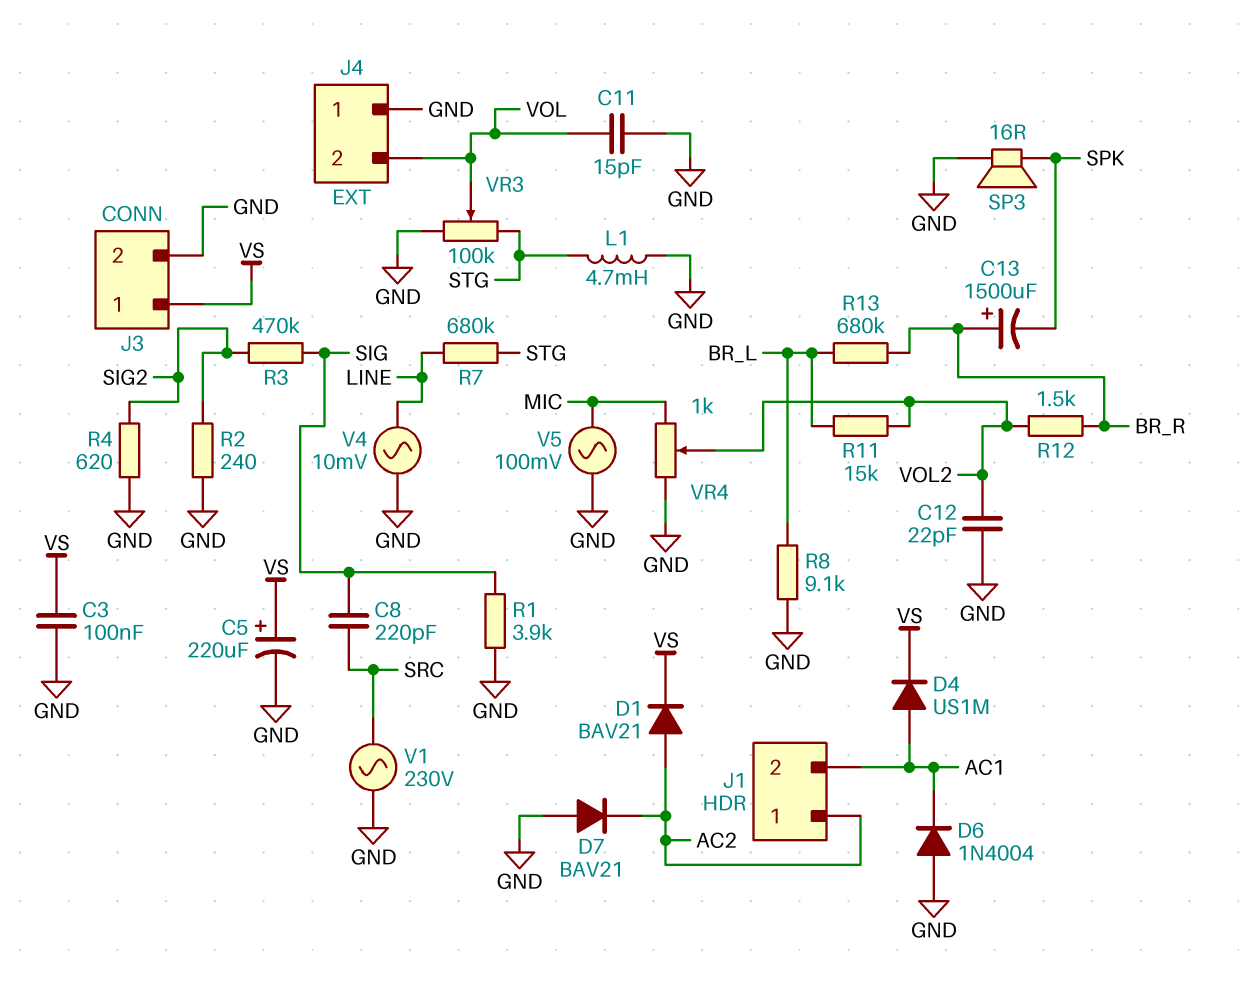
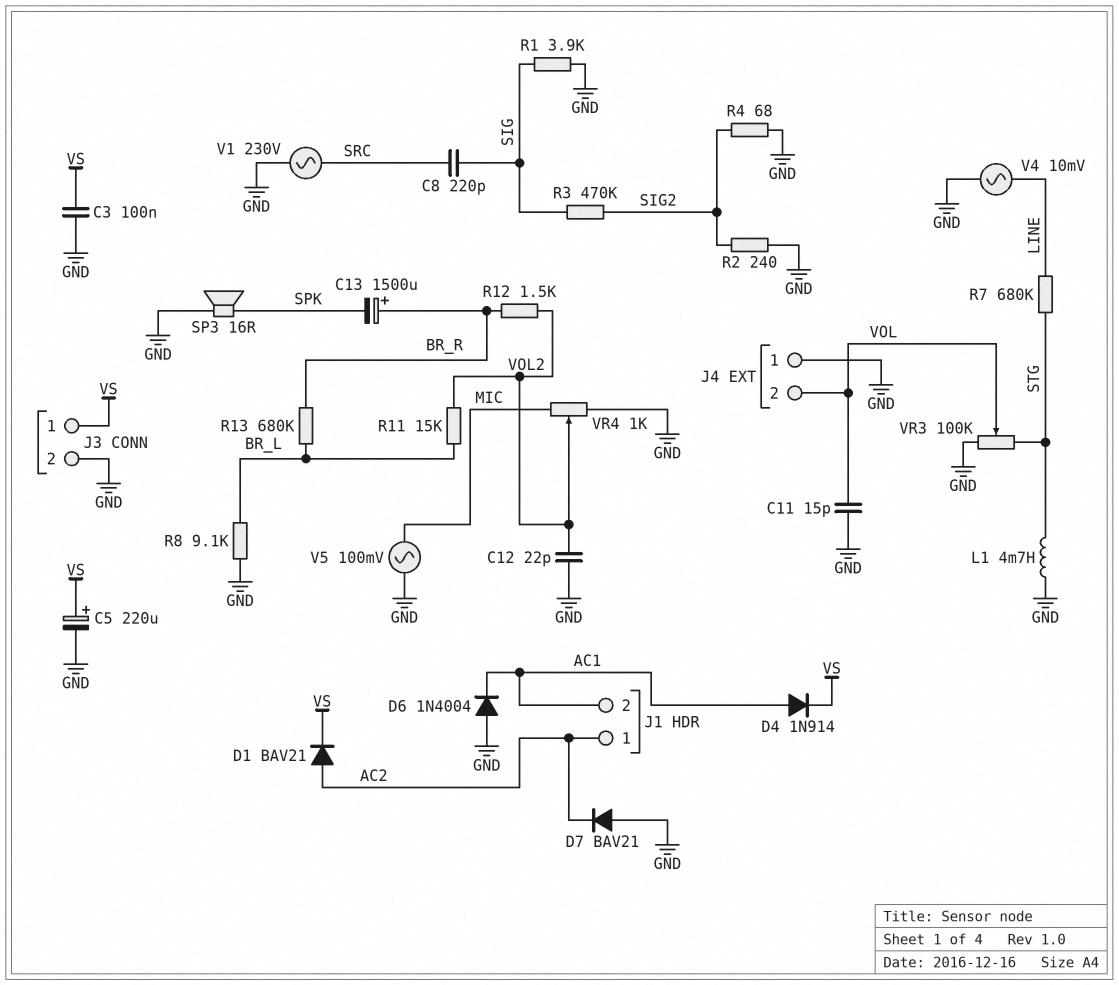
D4: diode US1M (A AC1, K VS) -> diode 1N914 (A AC1, K VS)
R4: 620 (GND, SIG2) -> 68 (GND, SIG2)

